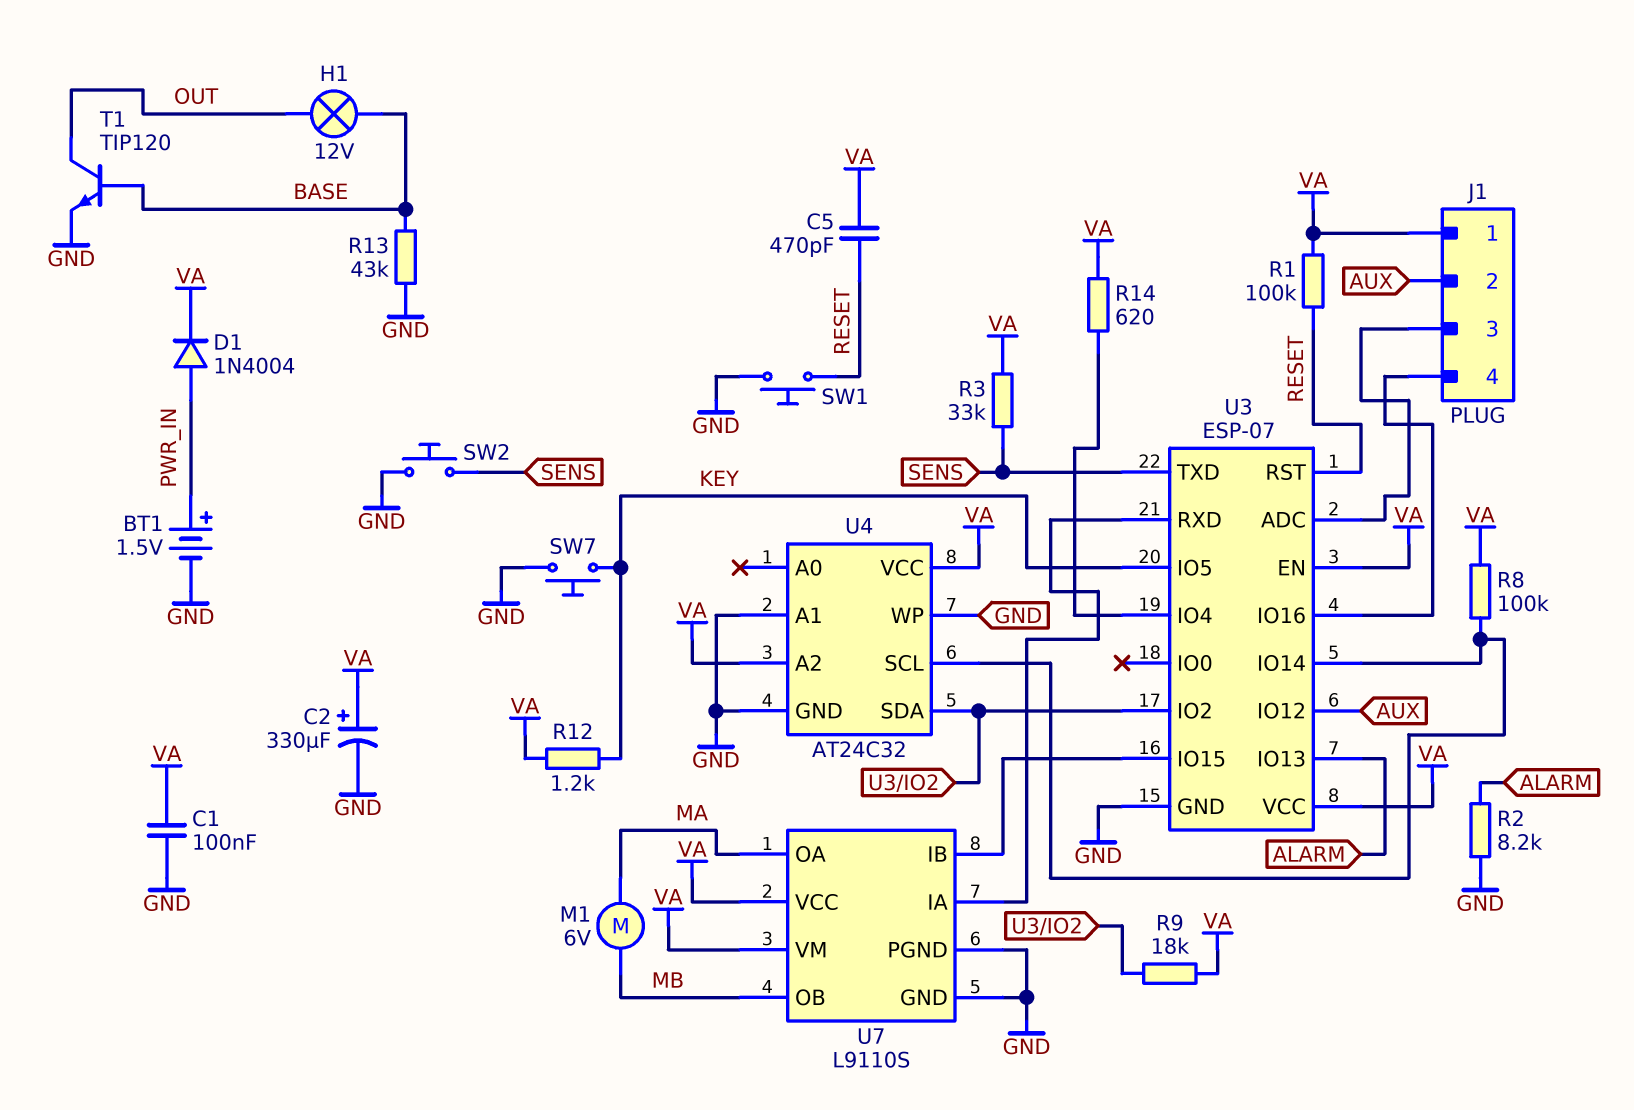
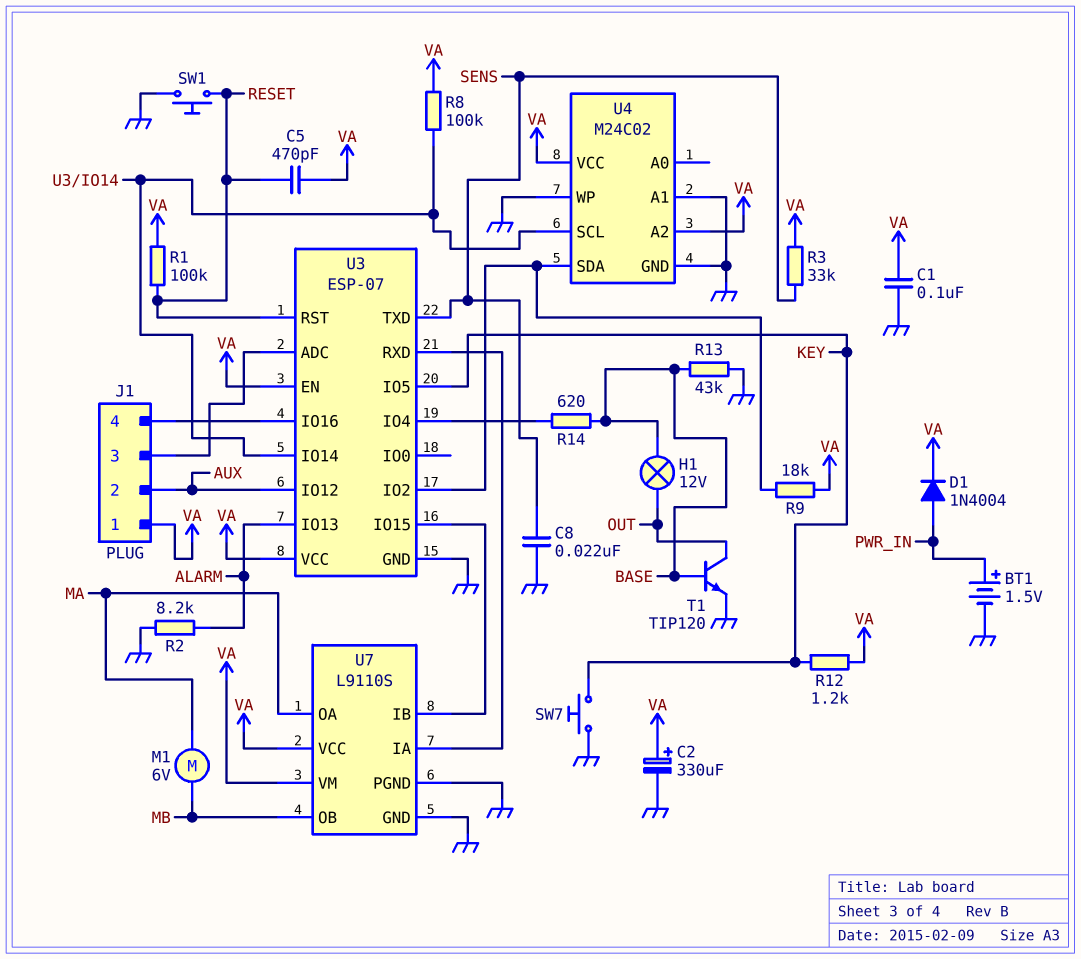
C8: none -> 22nF (GND, SENS)
R14: 620 (U3/IO4, VA) -> 620 (BASE, U3/IO4)
SW2: button (GND, SENS) -> none
U4: AT24C32 -> M24C02

